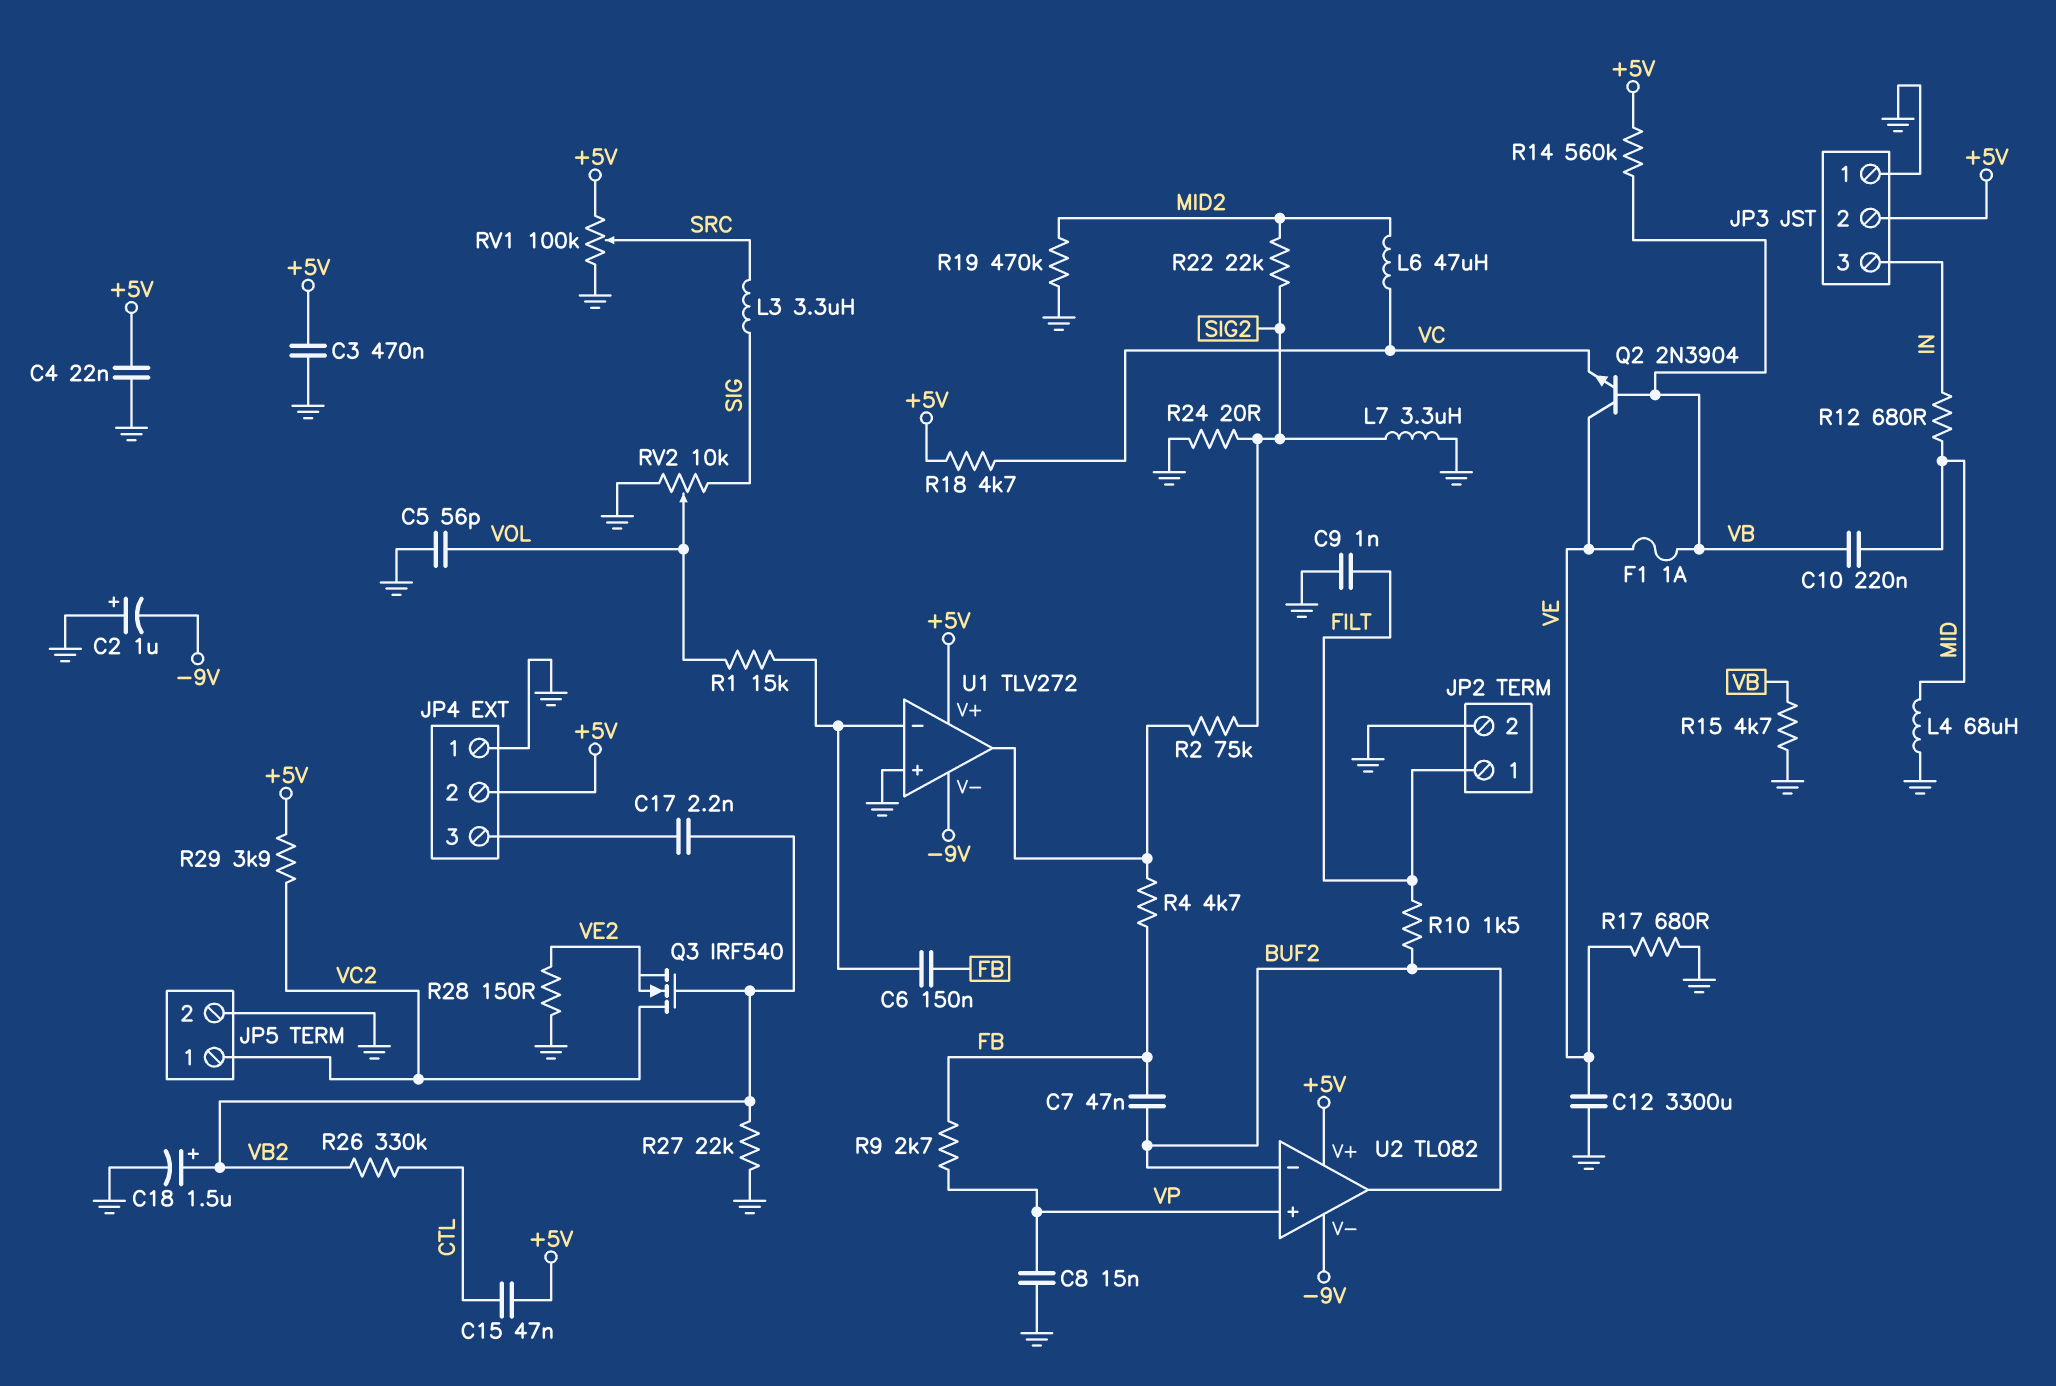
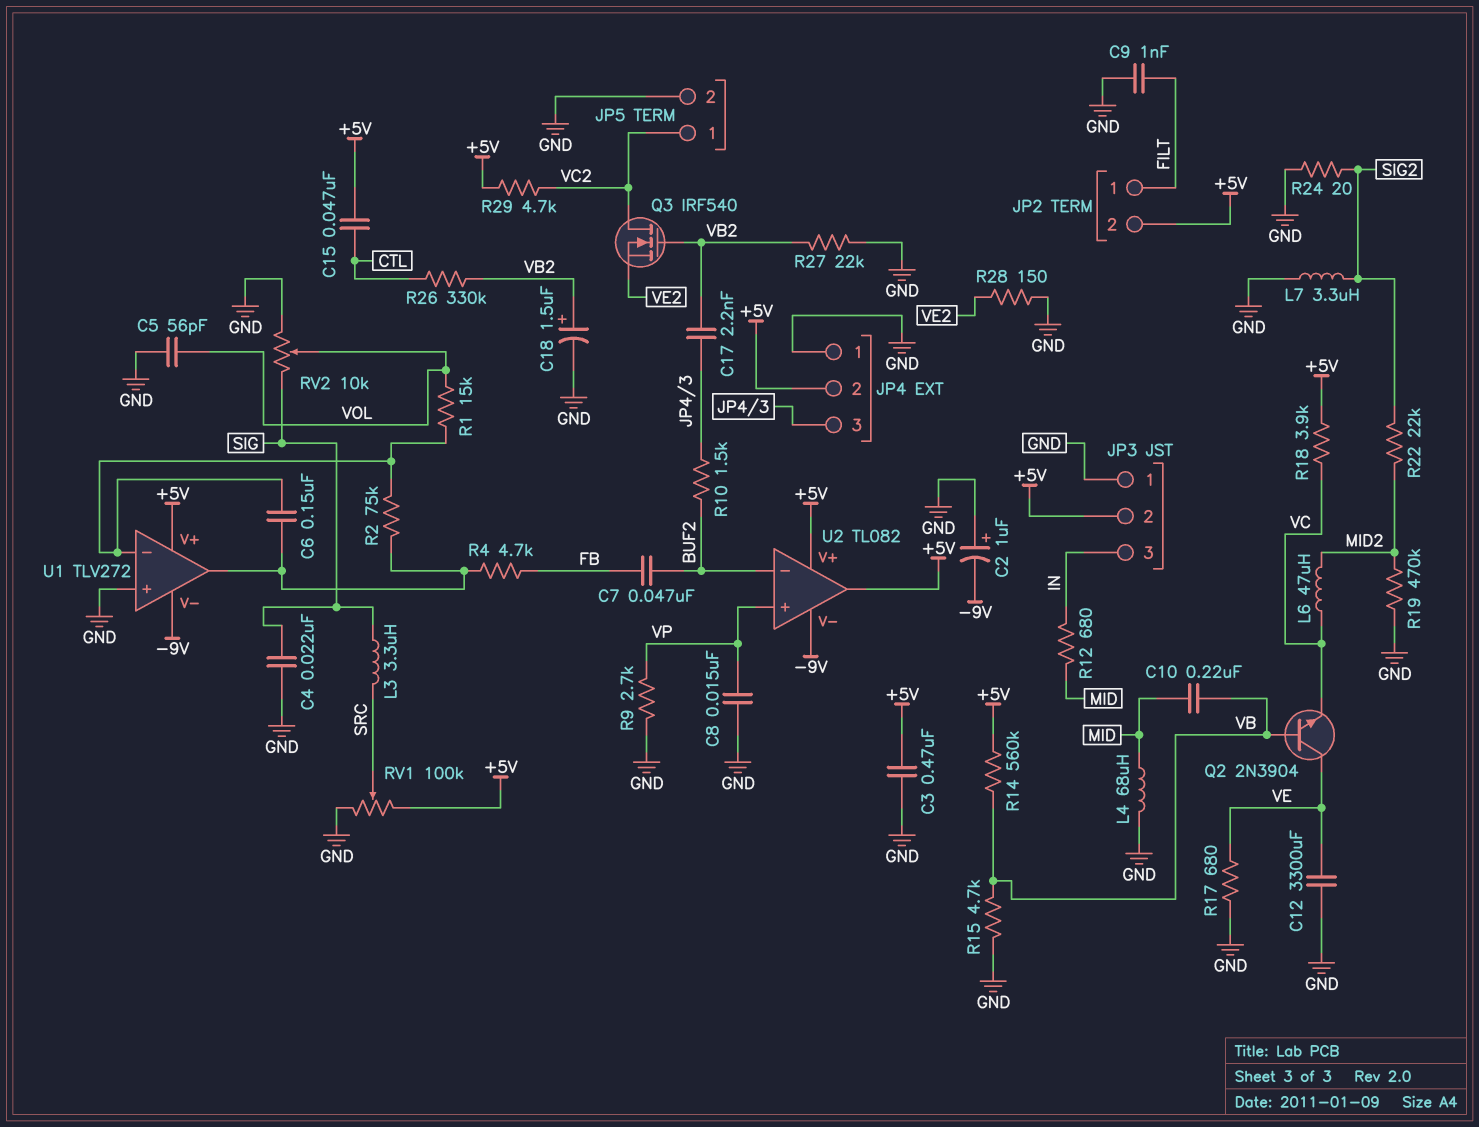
C4: 22nF (+5V, GND) -> 22nF (GND, SIG)
C6: 150nF (FB, U1/in-) -> 150nF (U1/in-, U1/out)
F1: 1A (VB, VE) -> none
JP2 pin 2: GND -> +5V
R2: 75k (SIG2, U1/out) -> 75k (U1/in-, U1/out)
R9: 2.7k (FB, VP) -> 2.7k (GND, VP)
R10: 1.5k (BUF2, FILT) -> 1.5k (BUF2, JP4/3)
R18: 4.7k (+5V, VC) -> 3.9k (+5V, VC)
R29: 3.9k (+5V, VC2) -> 4.7k (+5V, VC2)
U2 pin out: BUF2 -> +5V

